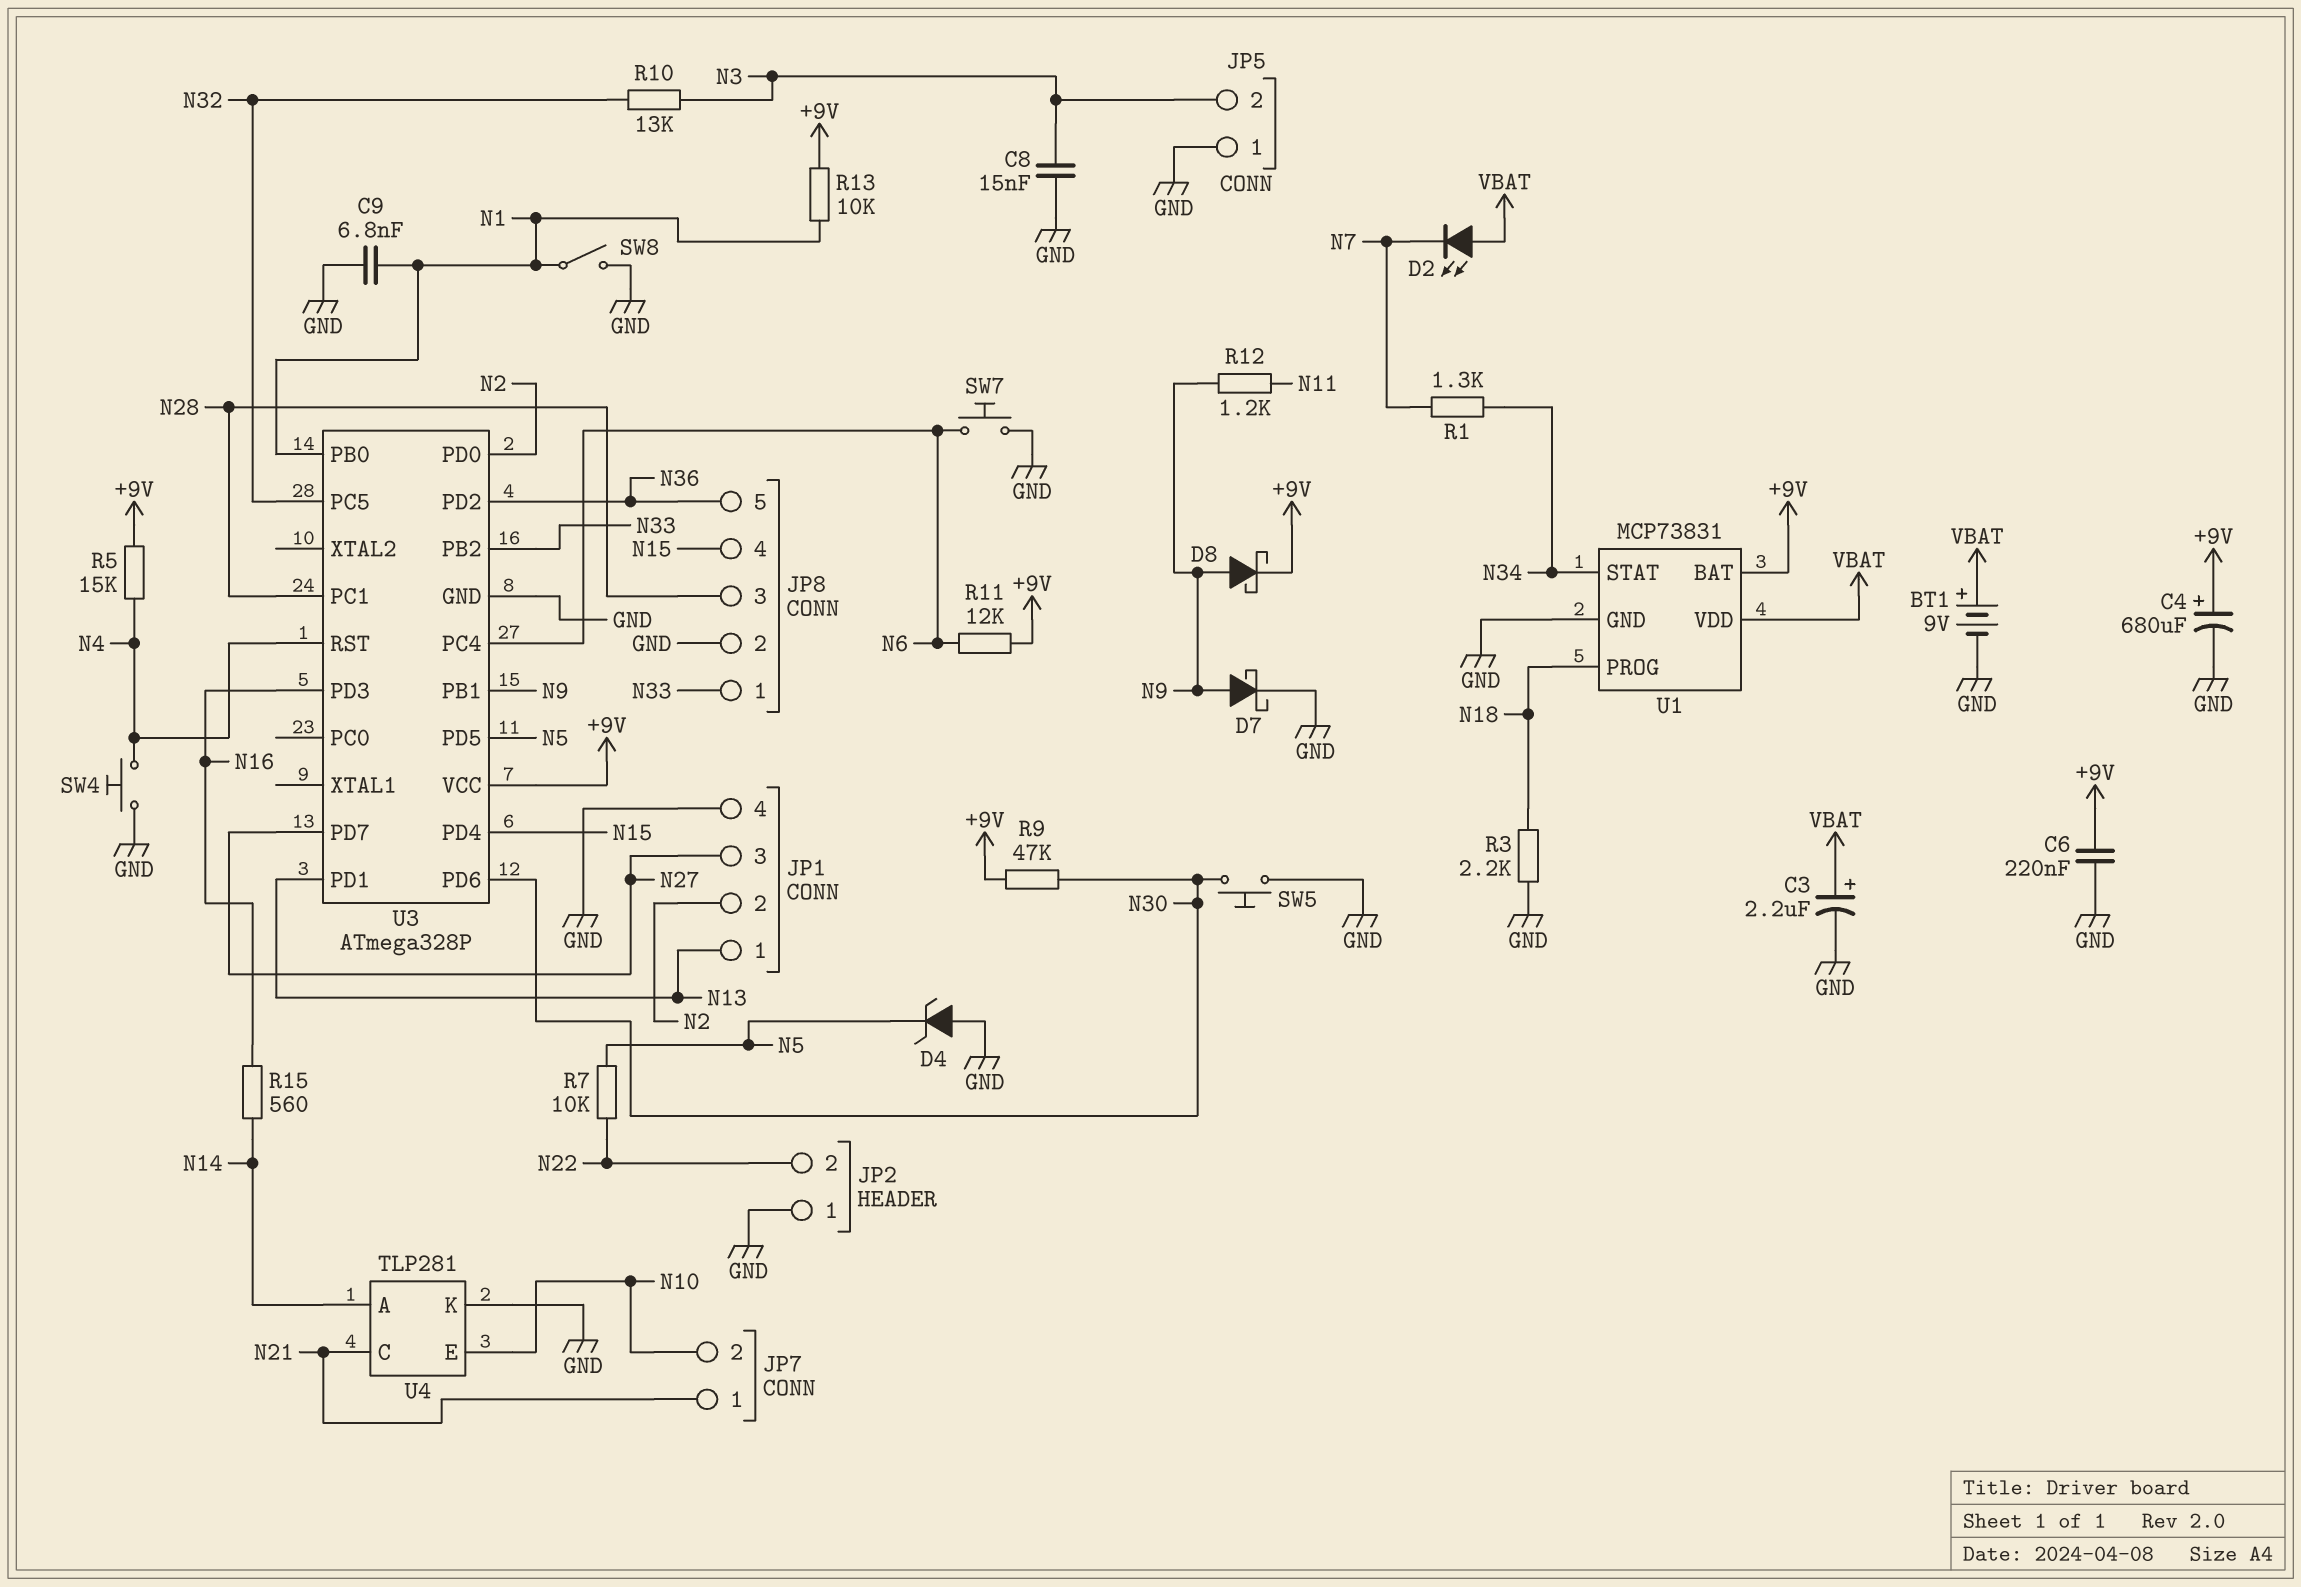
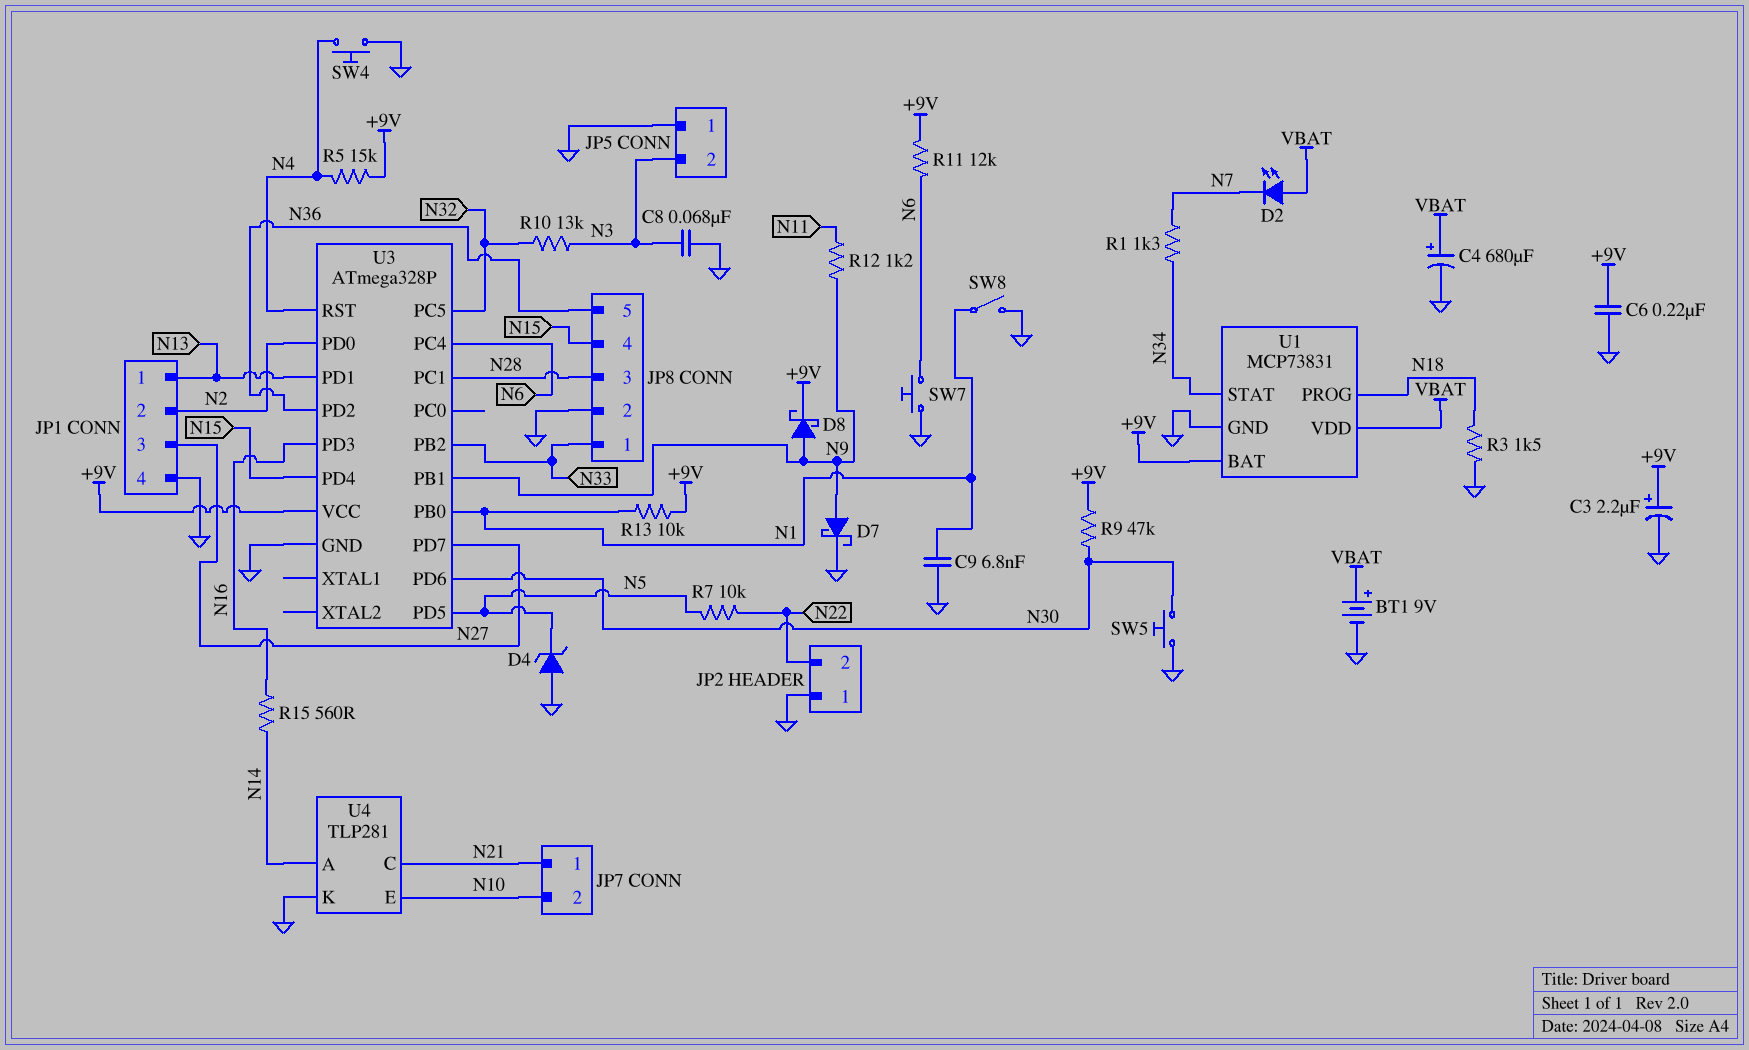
C3: 2.2uF (plus VBAT, minus GND) -> 2.2uF (plus +9V, minus GND)
C4: 680uF (plus +9V, minus GND) -> 680uF (plus VBAT, minus GND)
C8: 15nF (GND, N3) -> 68nF (GND, N3)
R3: 2.2k (GND, N18) -> 1.5k (GND, N18)

